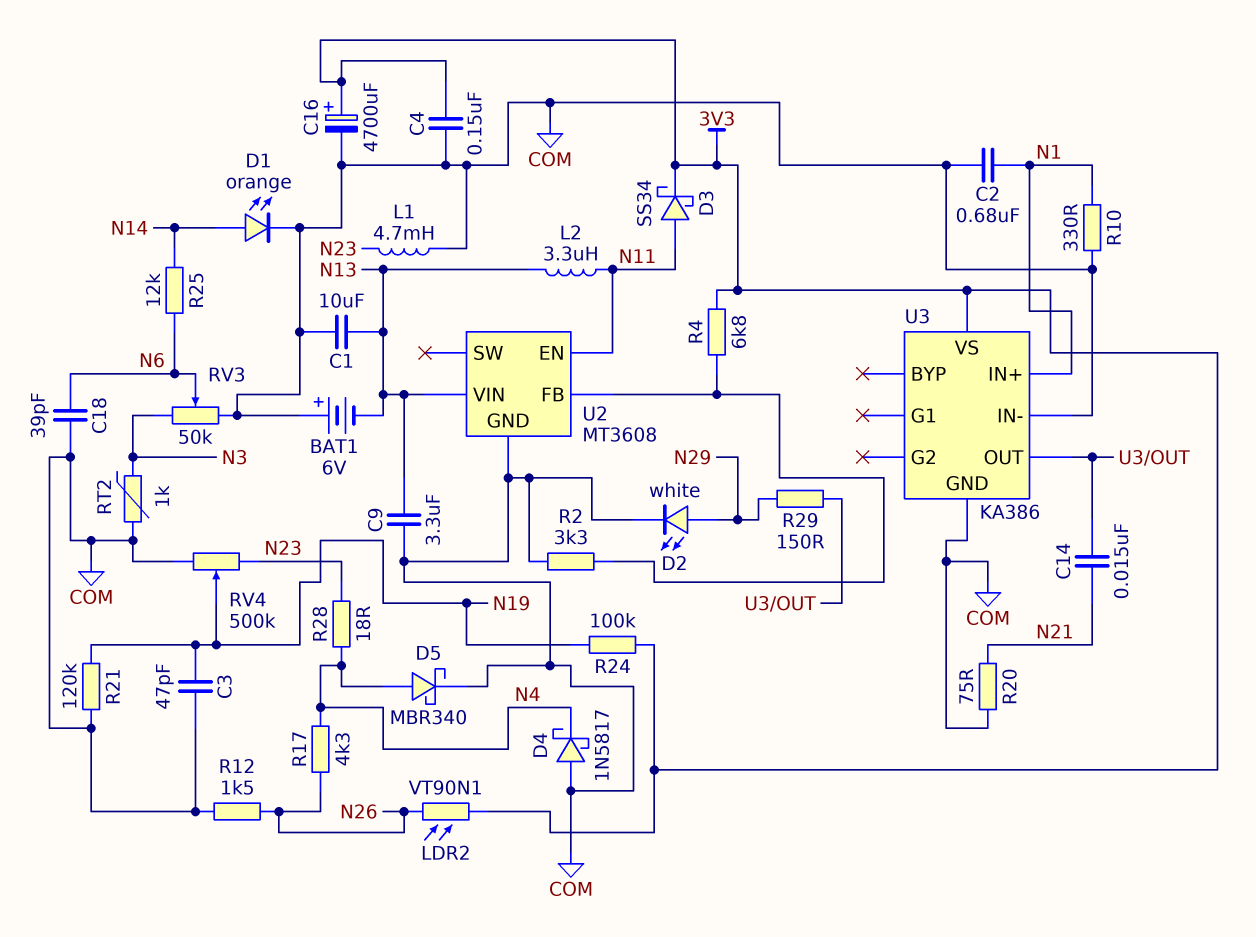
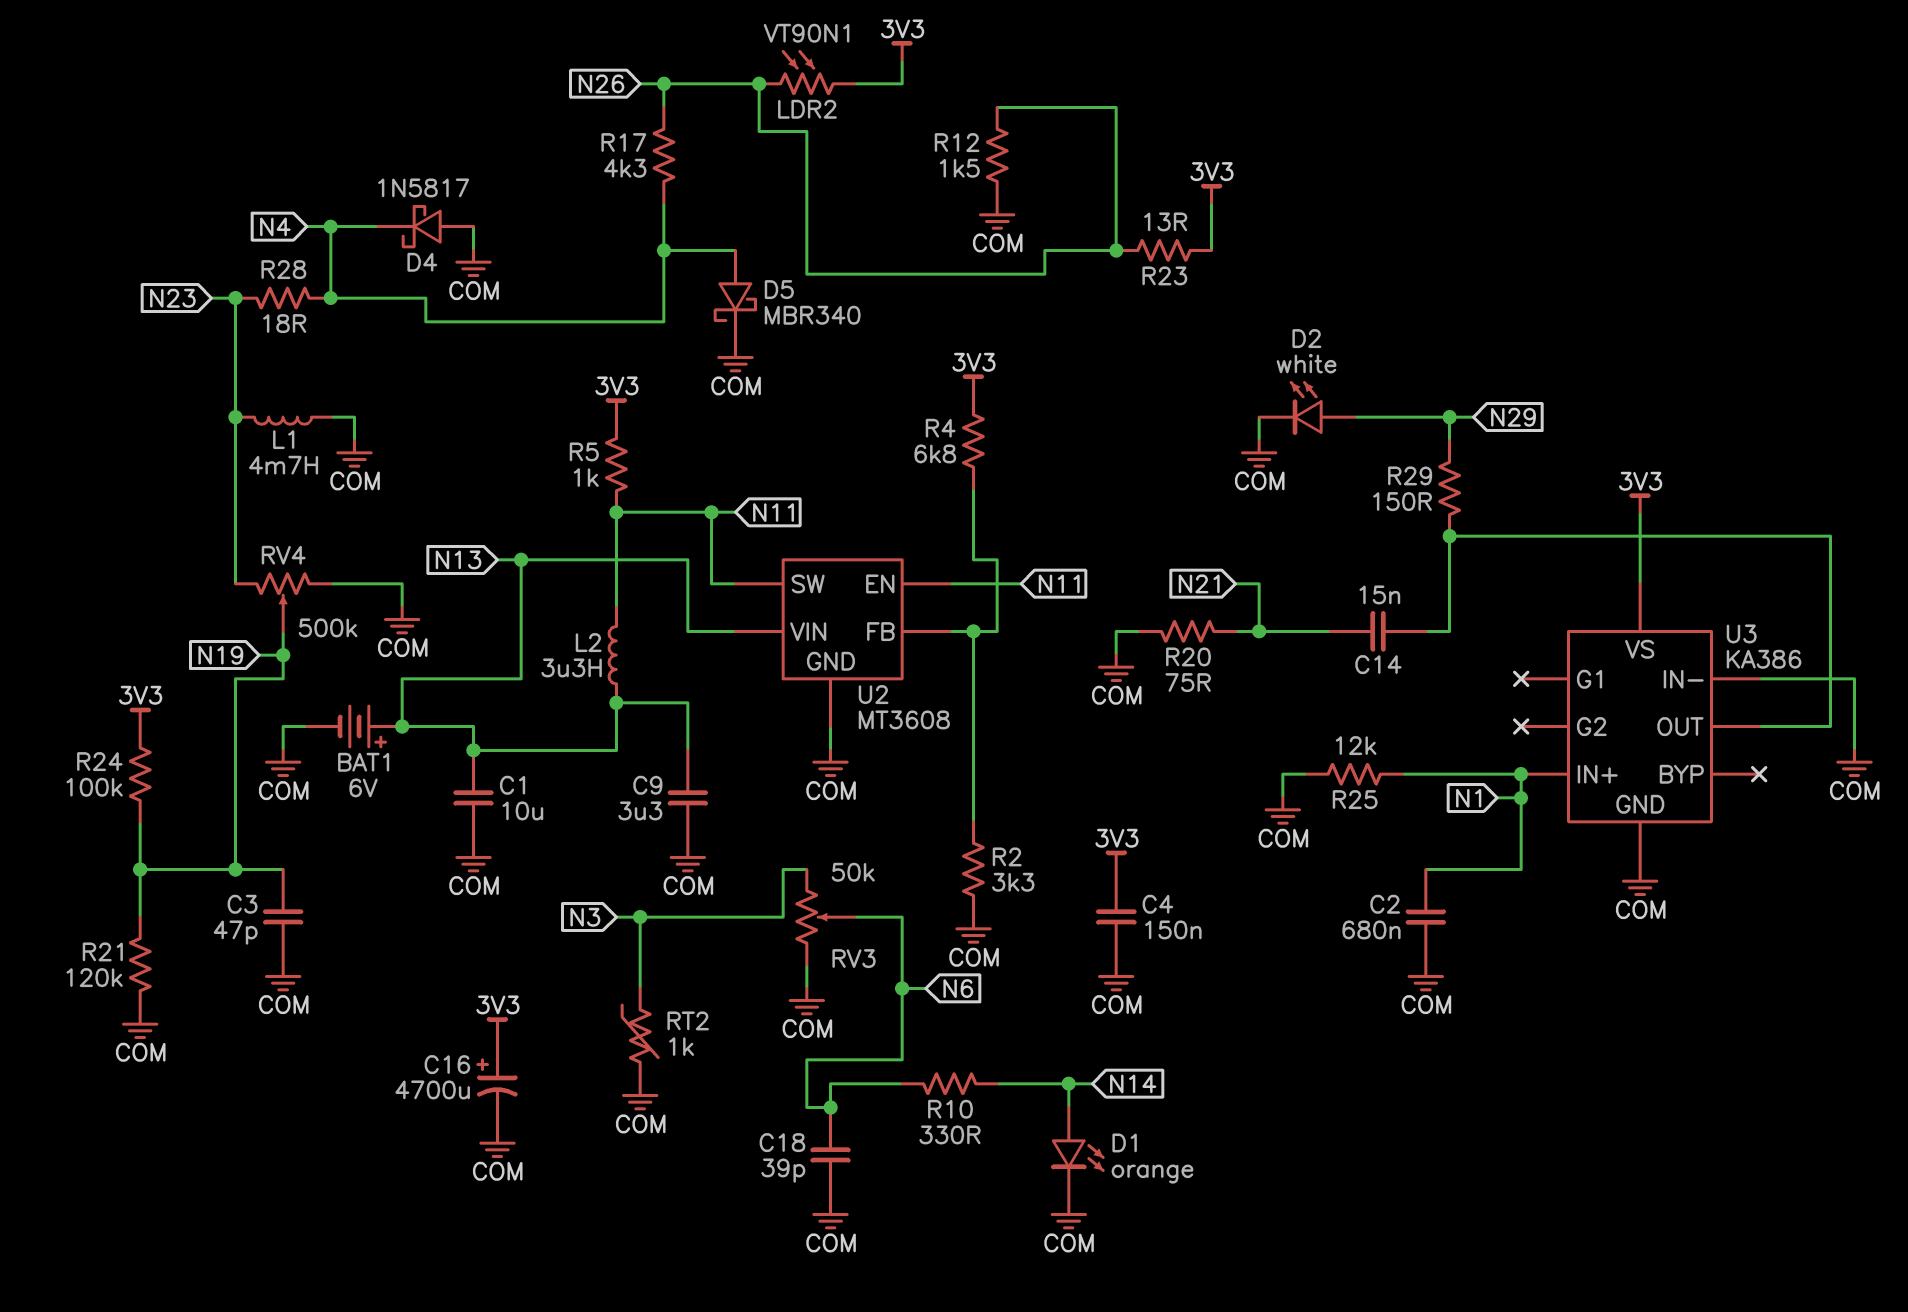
BAT1: 6V (plus COM, minus N13) -> 6V (plus N13, minus COM)
D3: schottky SS34 (A N11, K 3V3) -> none
R5: none -> 1k (3V3, N11)
R10: 330 (COM, N1) -> 330 (N6, N14)
R23: none -> 13 (3V3, N26)
R25: 12k (N6, N14) -> 12k (COM, N1)
U2 pin SW: none -> N11

